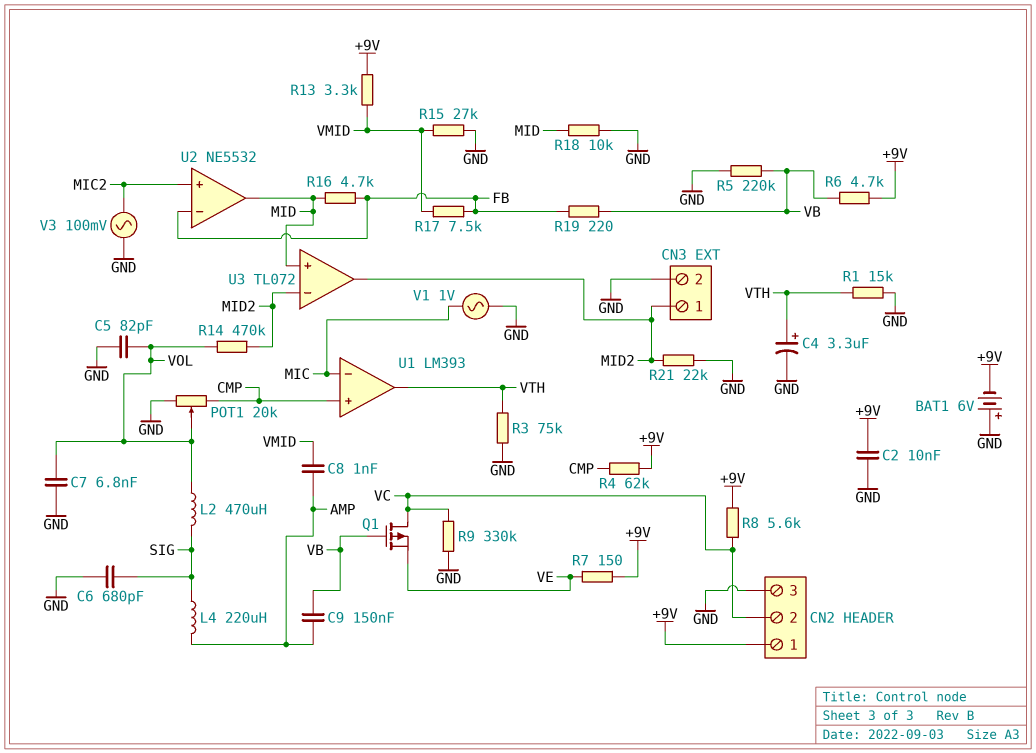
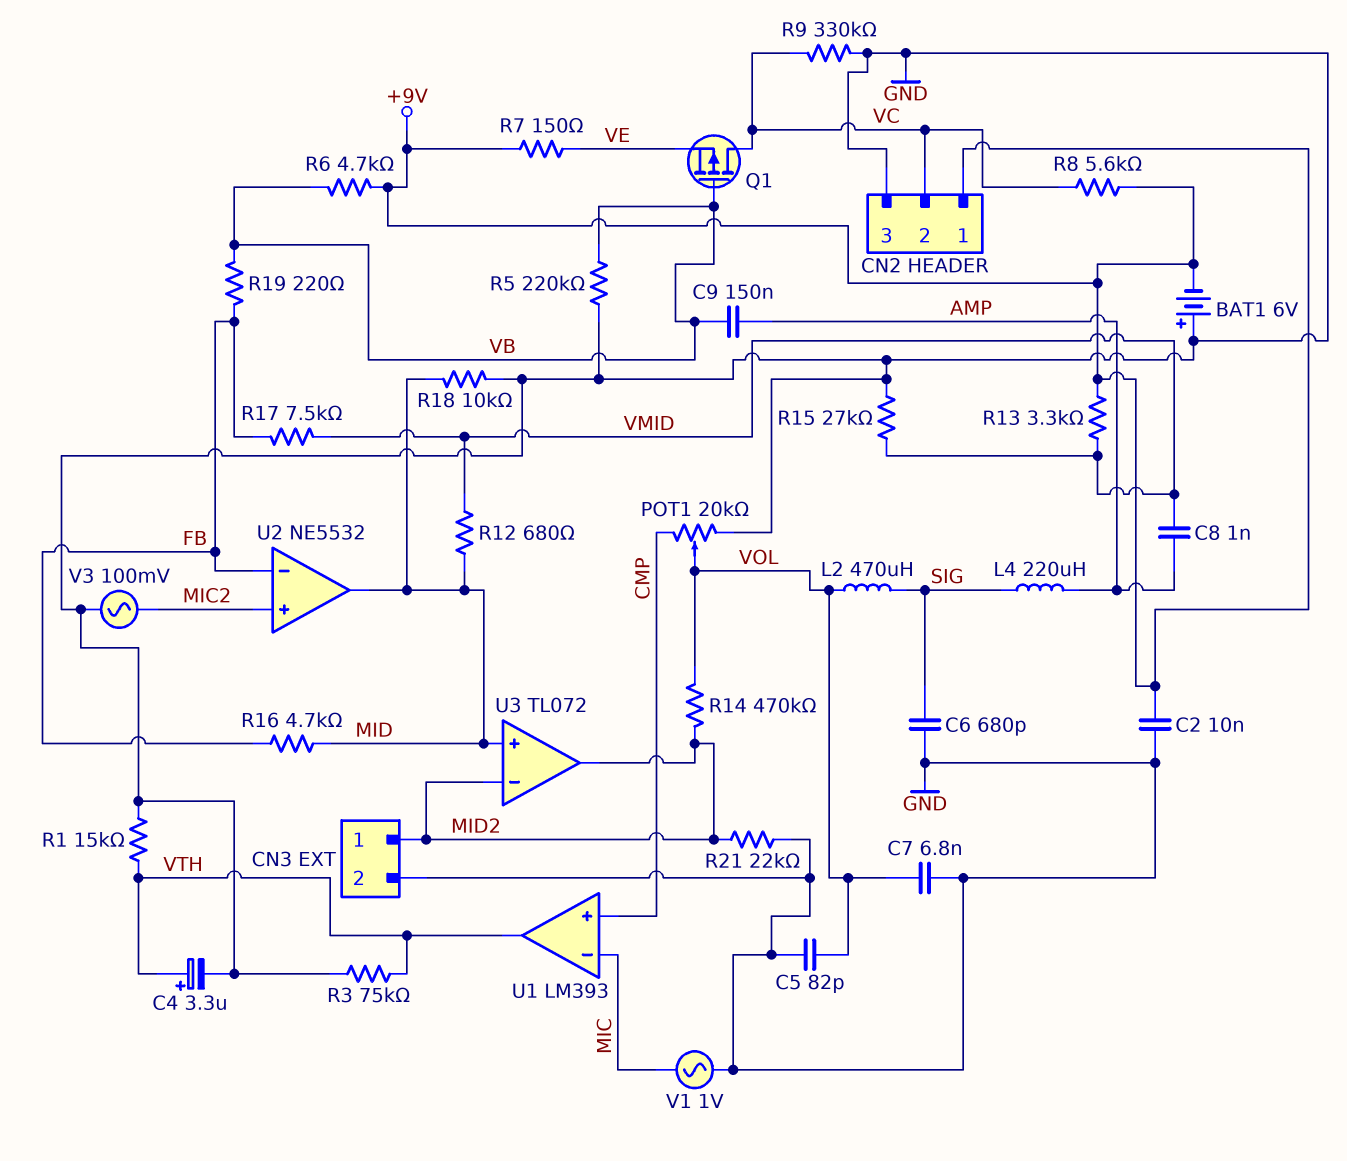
R4: 62k (+9V, CMP) -> none
R12: none -> 680 (MID, VMID)

